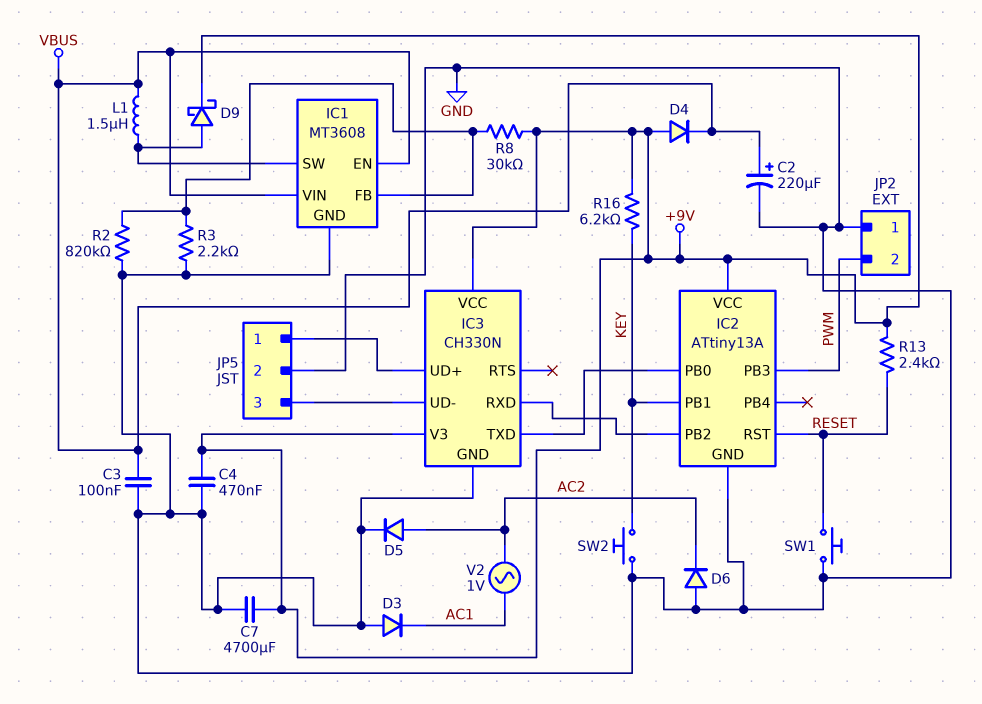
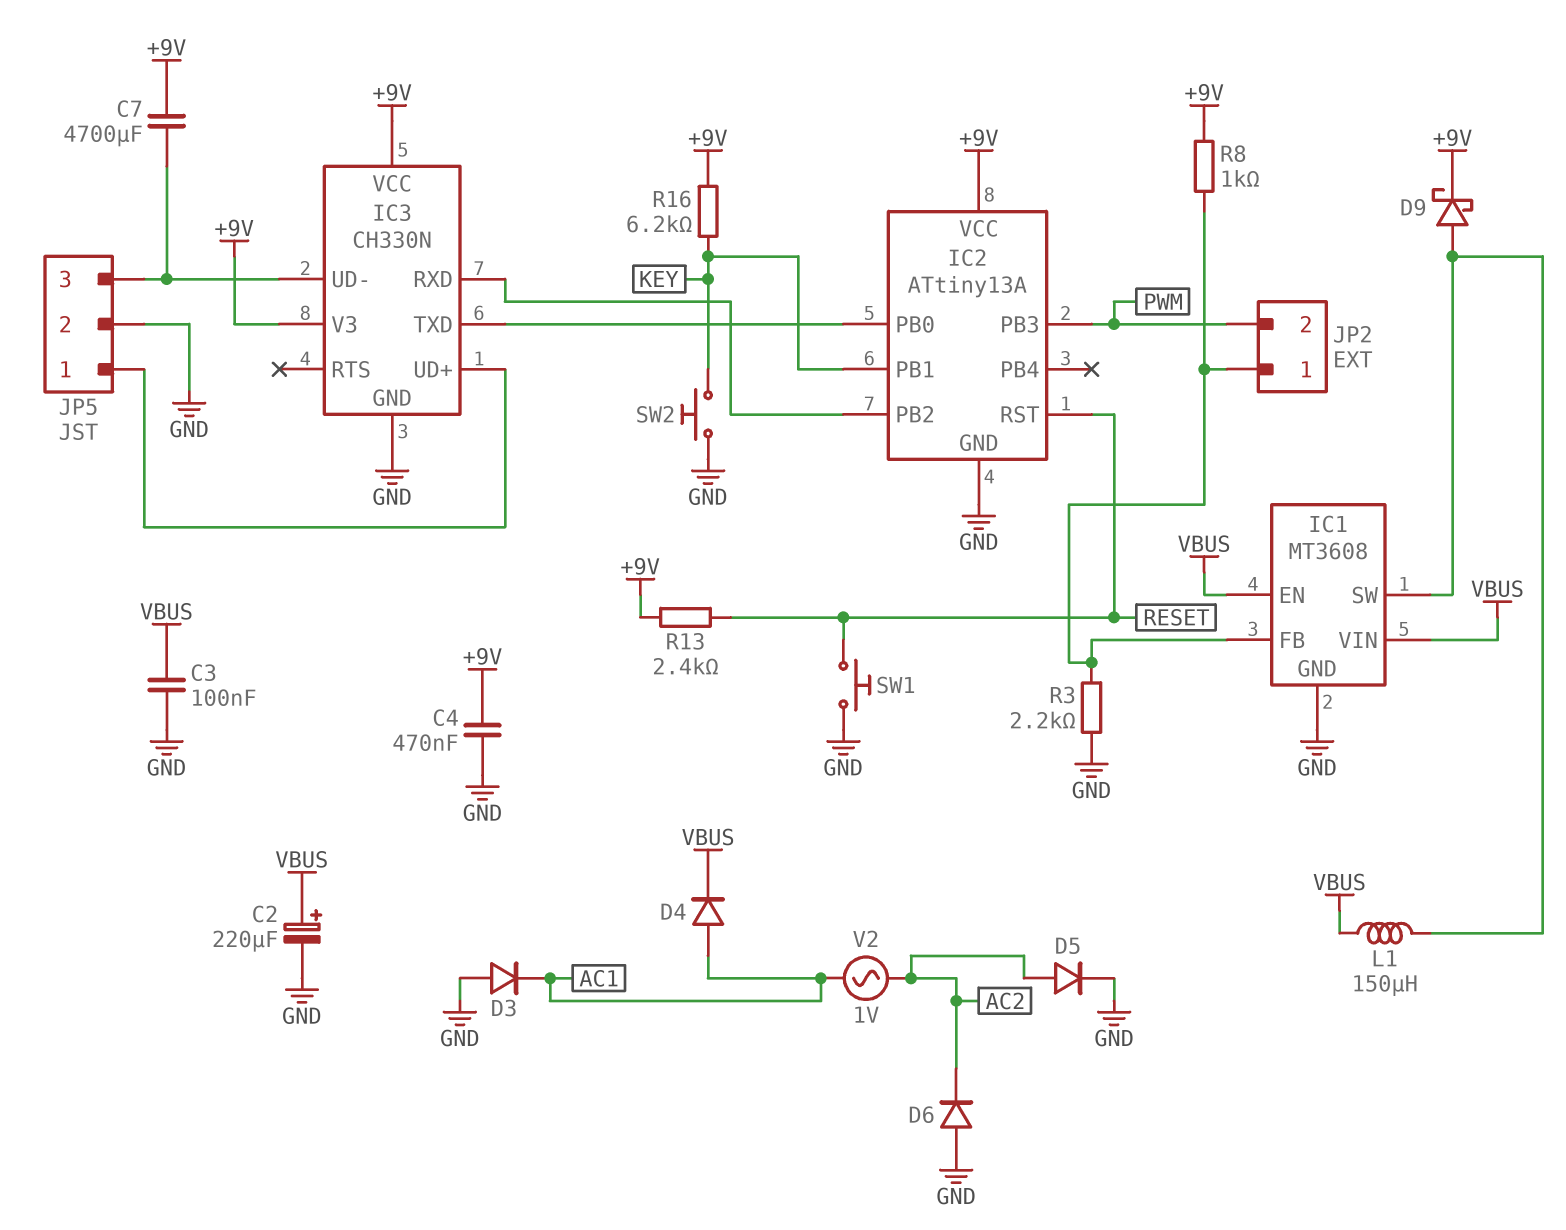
C7: 4700uF (+9V, GND) -> 4700uF (+9V, IC3/UD-)
D4: diode (A +9V, K VBUS) -> diode (A AC1, K VBUS)
JP2 pin 1: GND -> IC1/FB
L1: 1.5uH (IC1/SW, VBUS) -> 150uH (IC1/SW, VBUS)
R2: 820k (GND, IC1/FB) -> none
R8: 30k (+9V, IC1/FB) -> 1k (+9V, IC1/FB)

